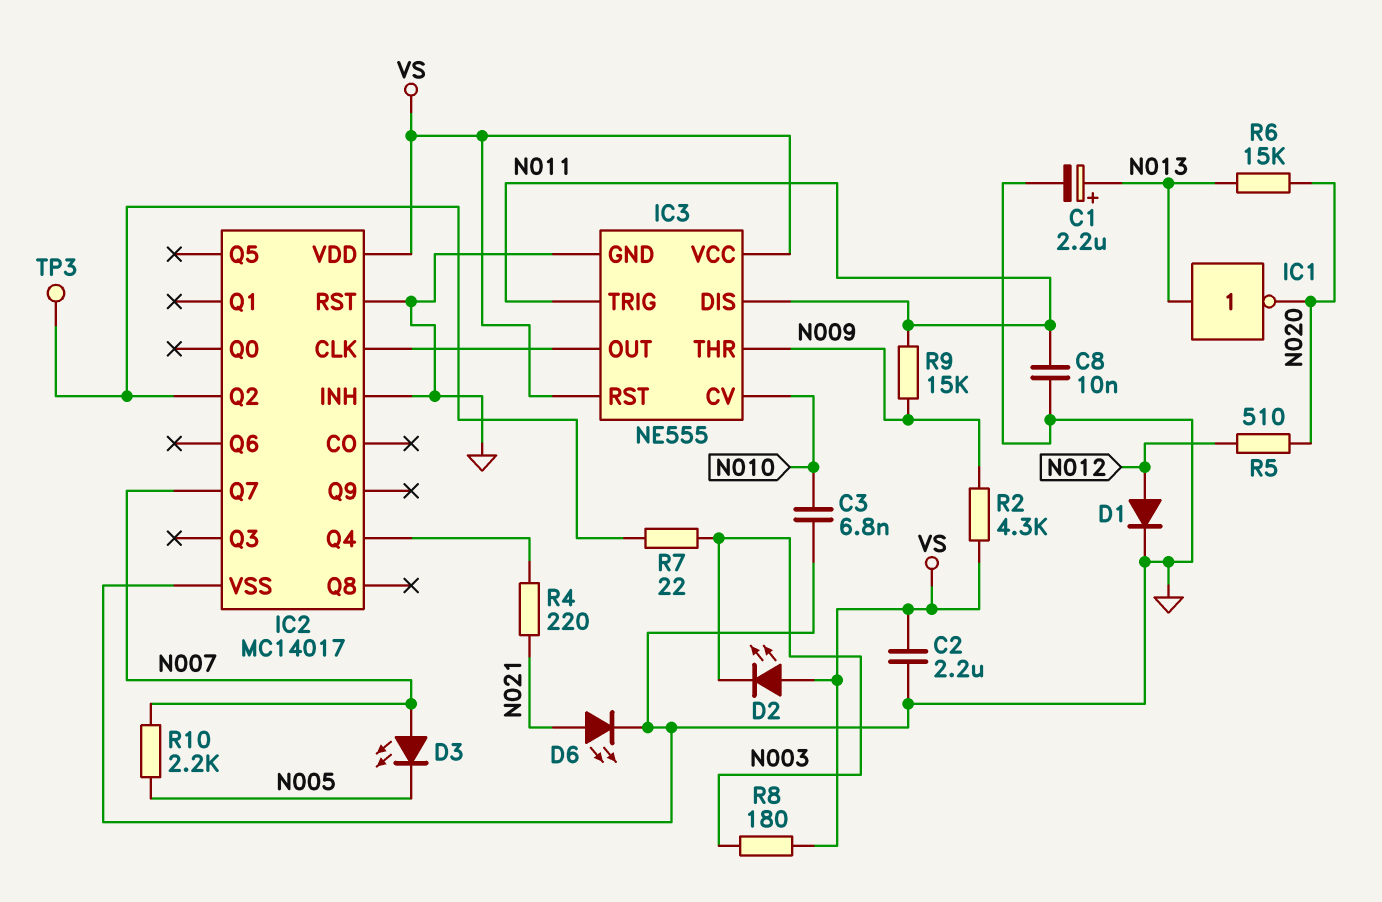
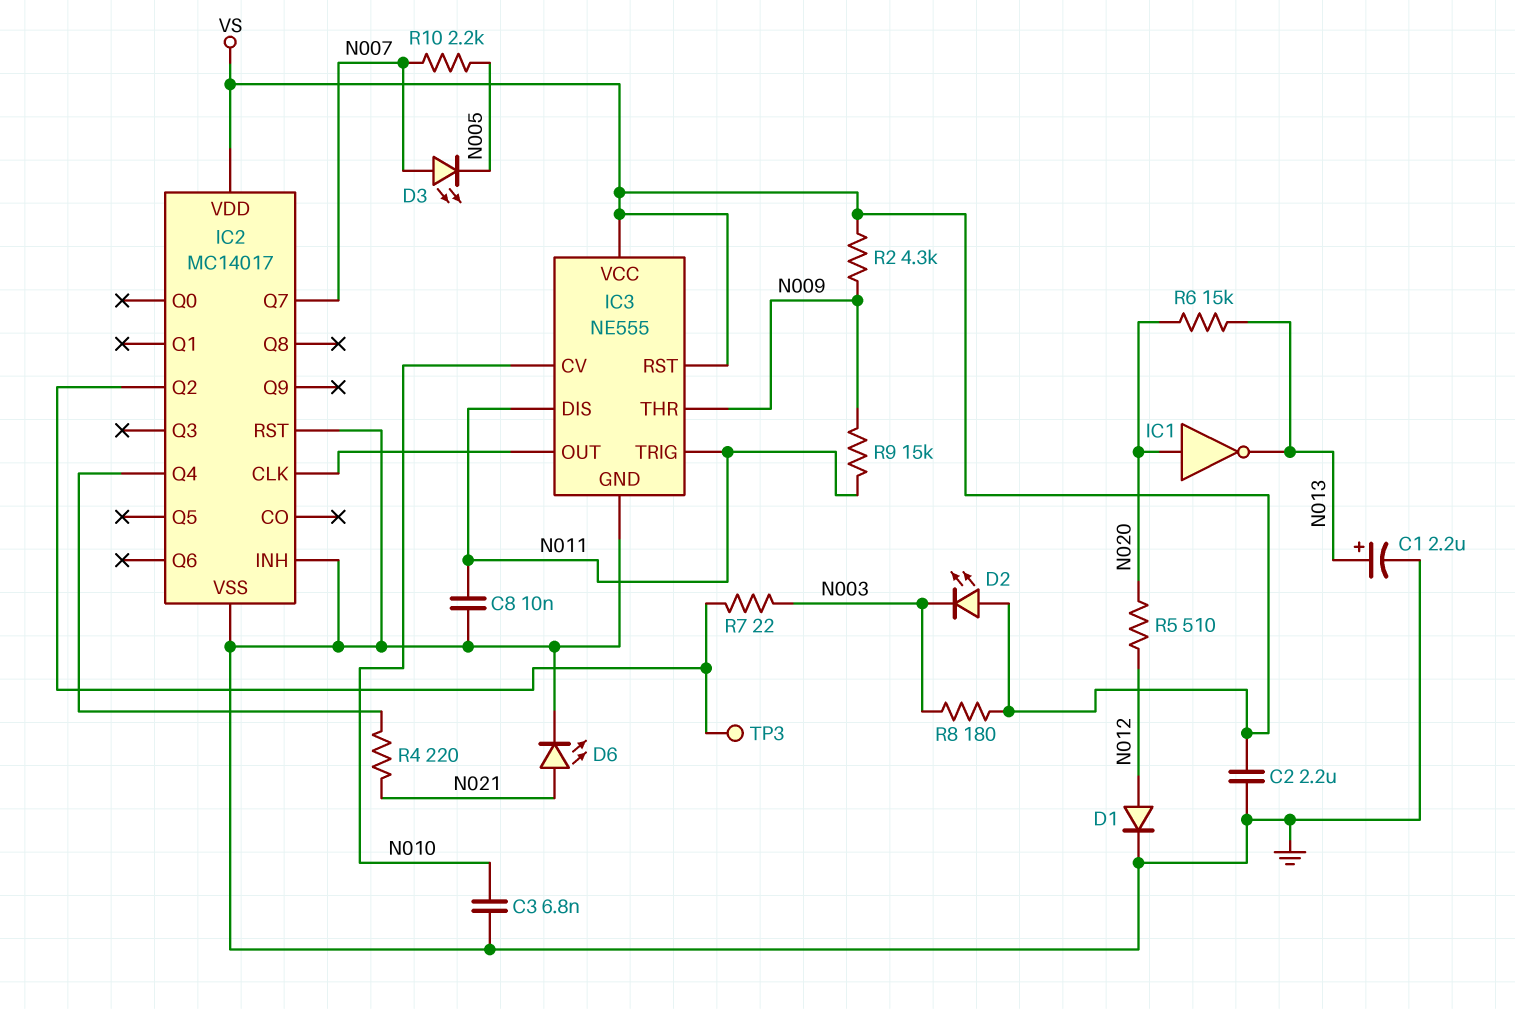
IC1: NOT (in N013, out N020) -> NOT (in N020, out N013)

